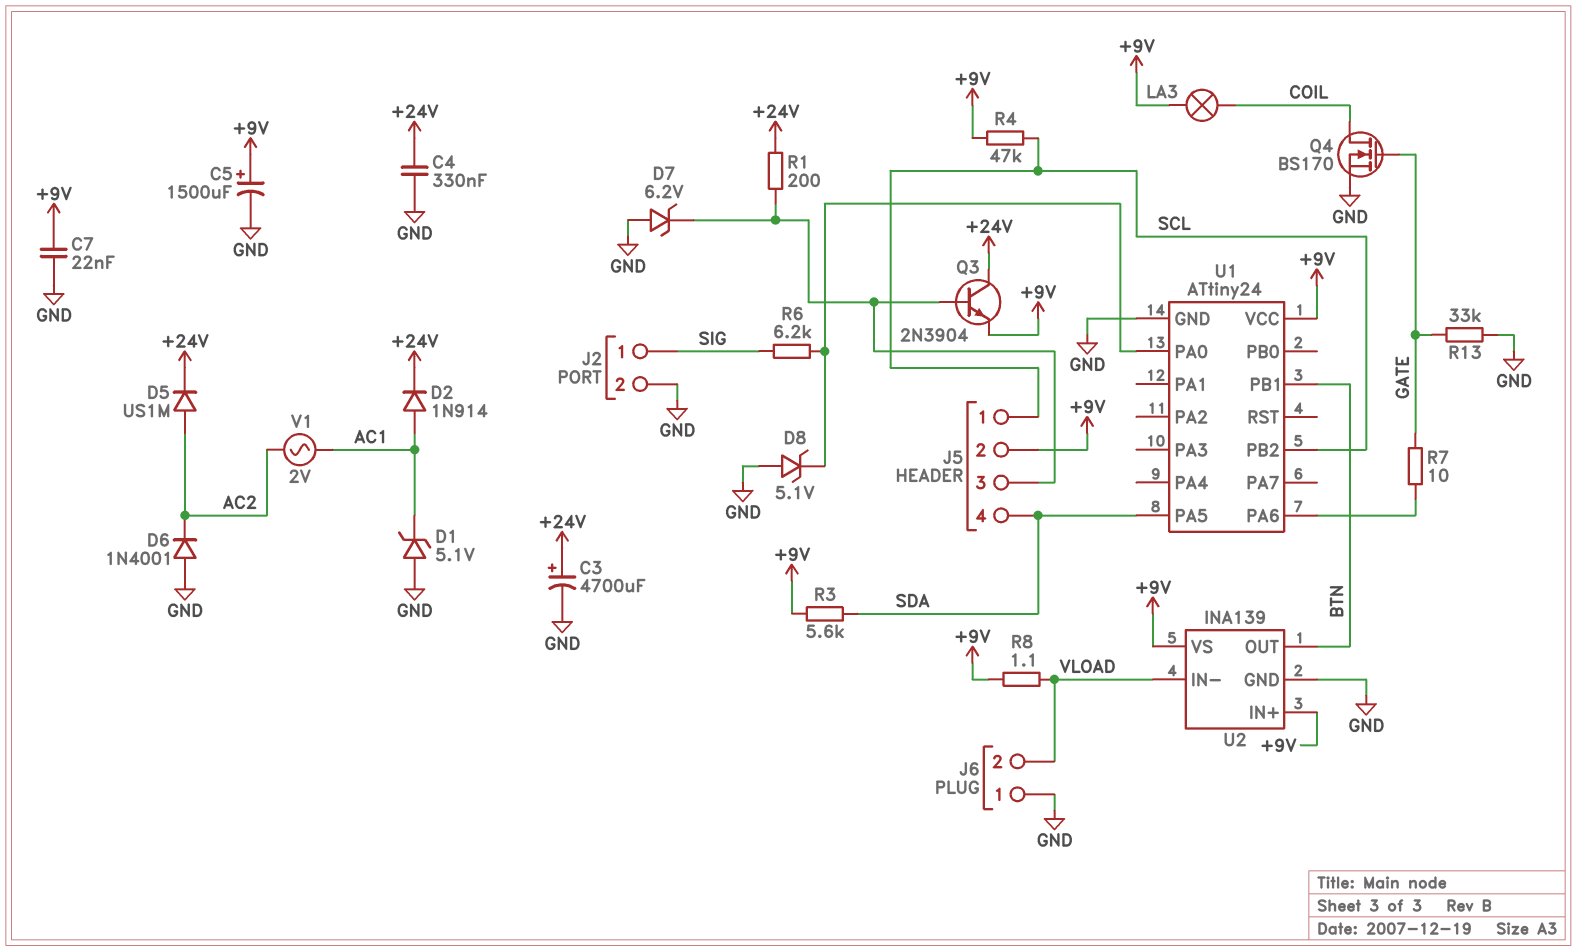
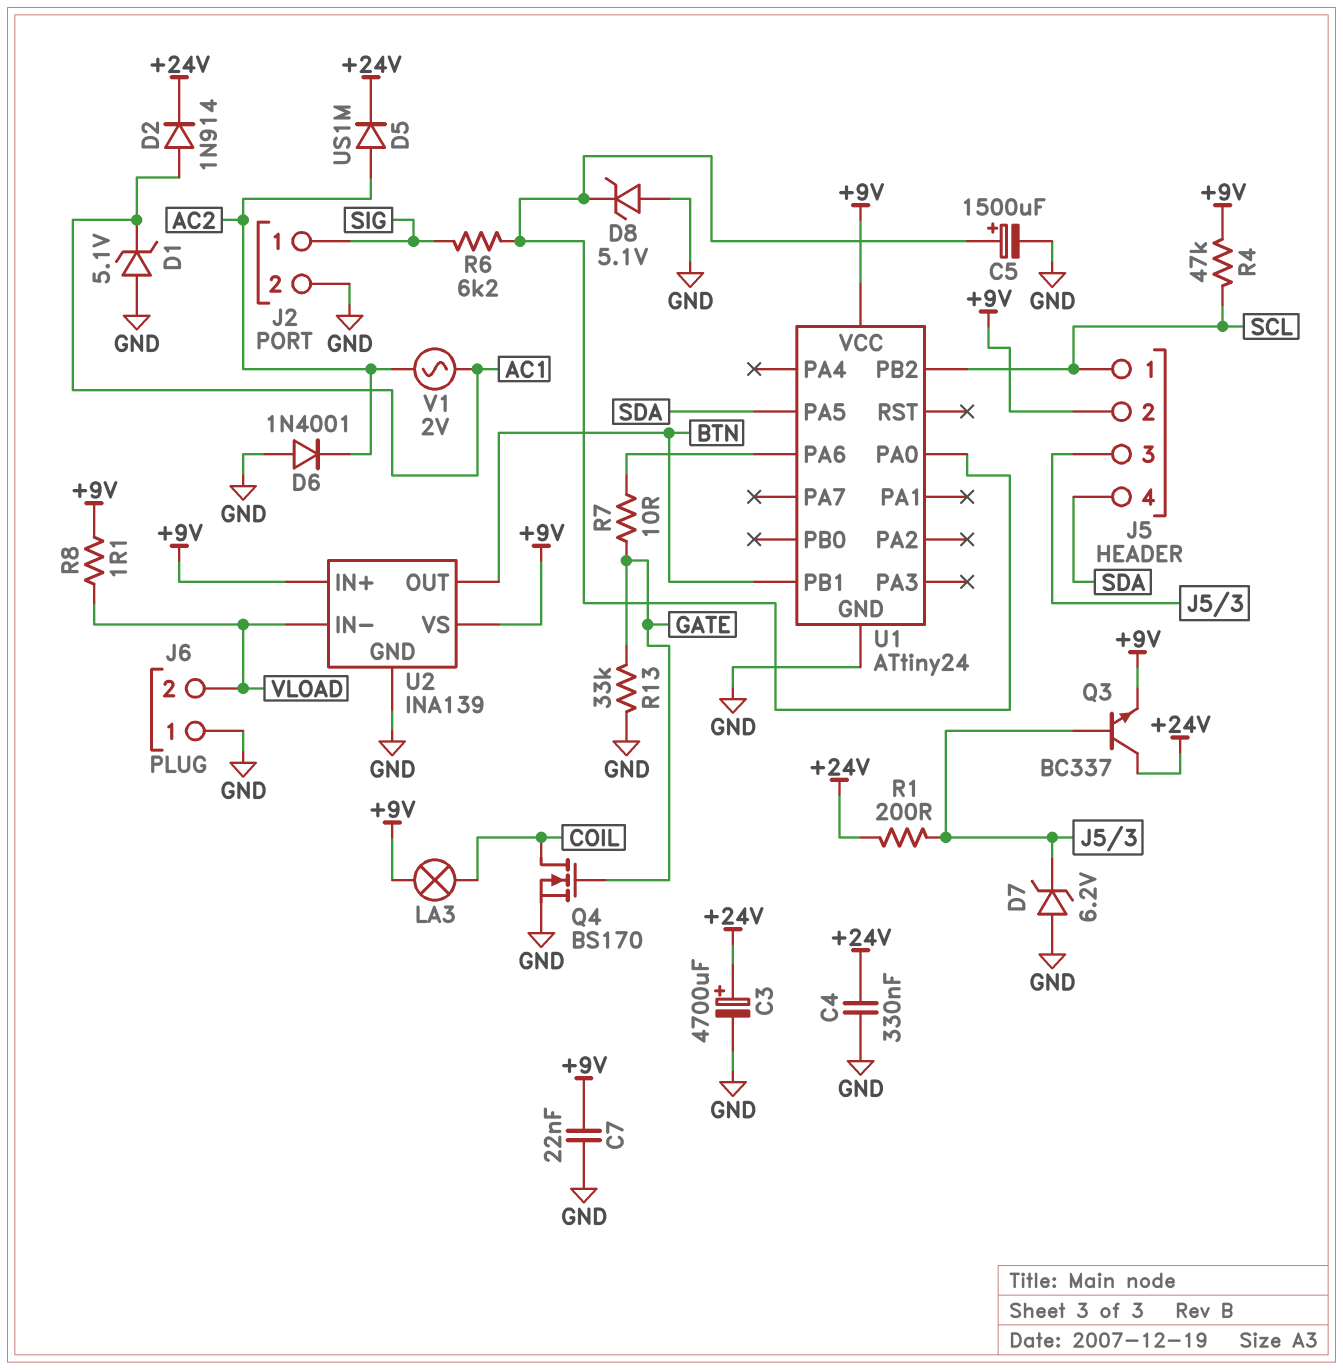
C5: 1500uF (plus +9V, minus GND) -> 1500uF (plus U1/PA0, minus GND)
Q3: NPN 2N3904 (B J5/3, C +24V, E +9V) -> NPN BC337 (B J5/3, C +24V, E +9V)
R3: 5.6k (+9V, SDA) -> none

